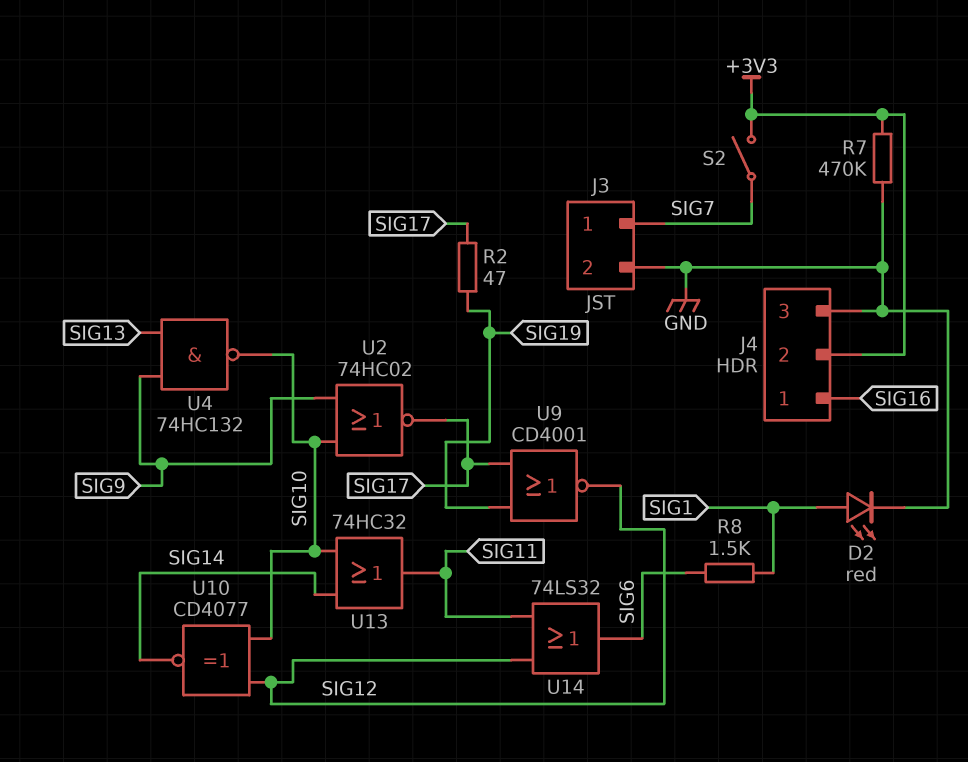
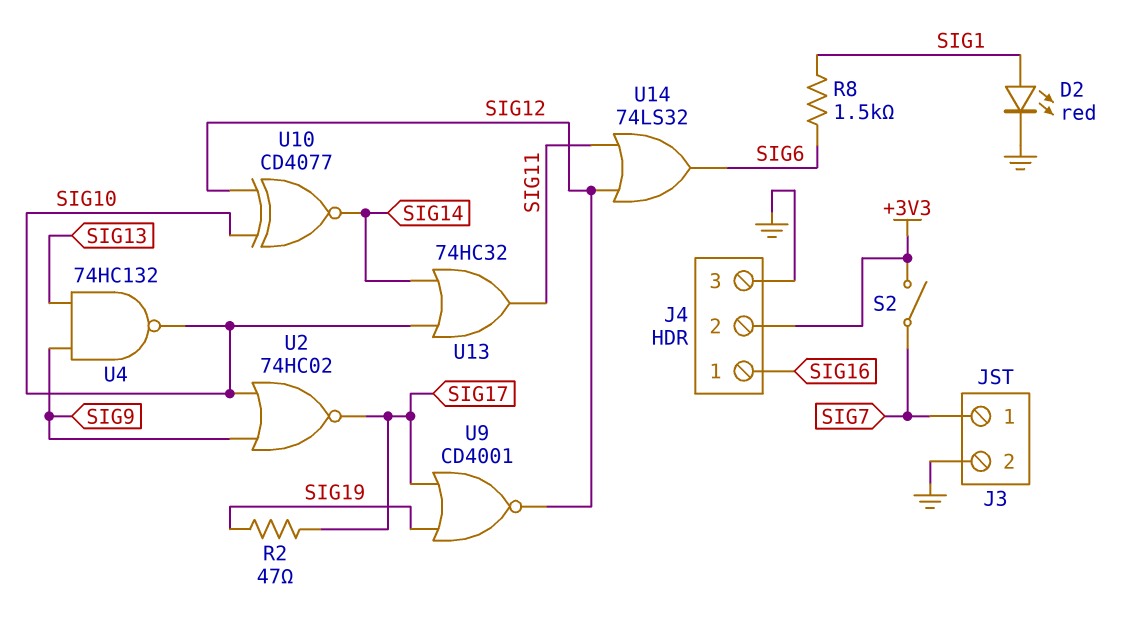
R7: 470k (+3V3, GND) -> none

